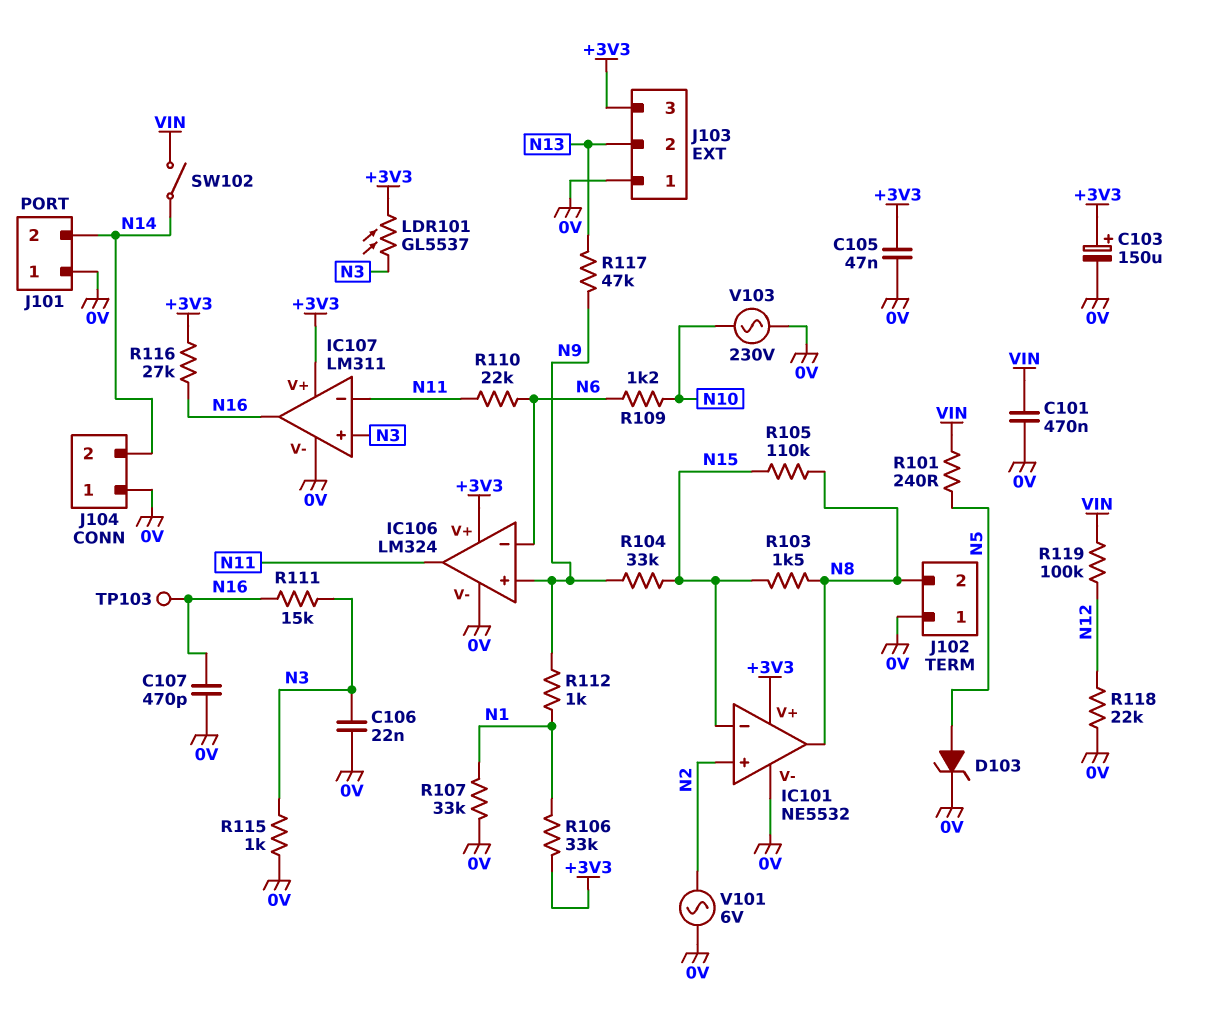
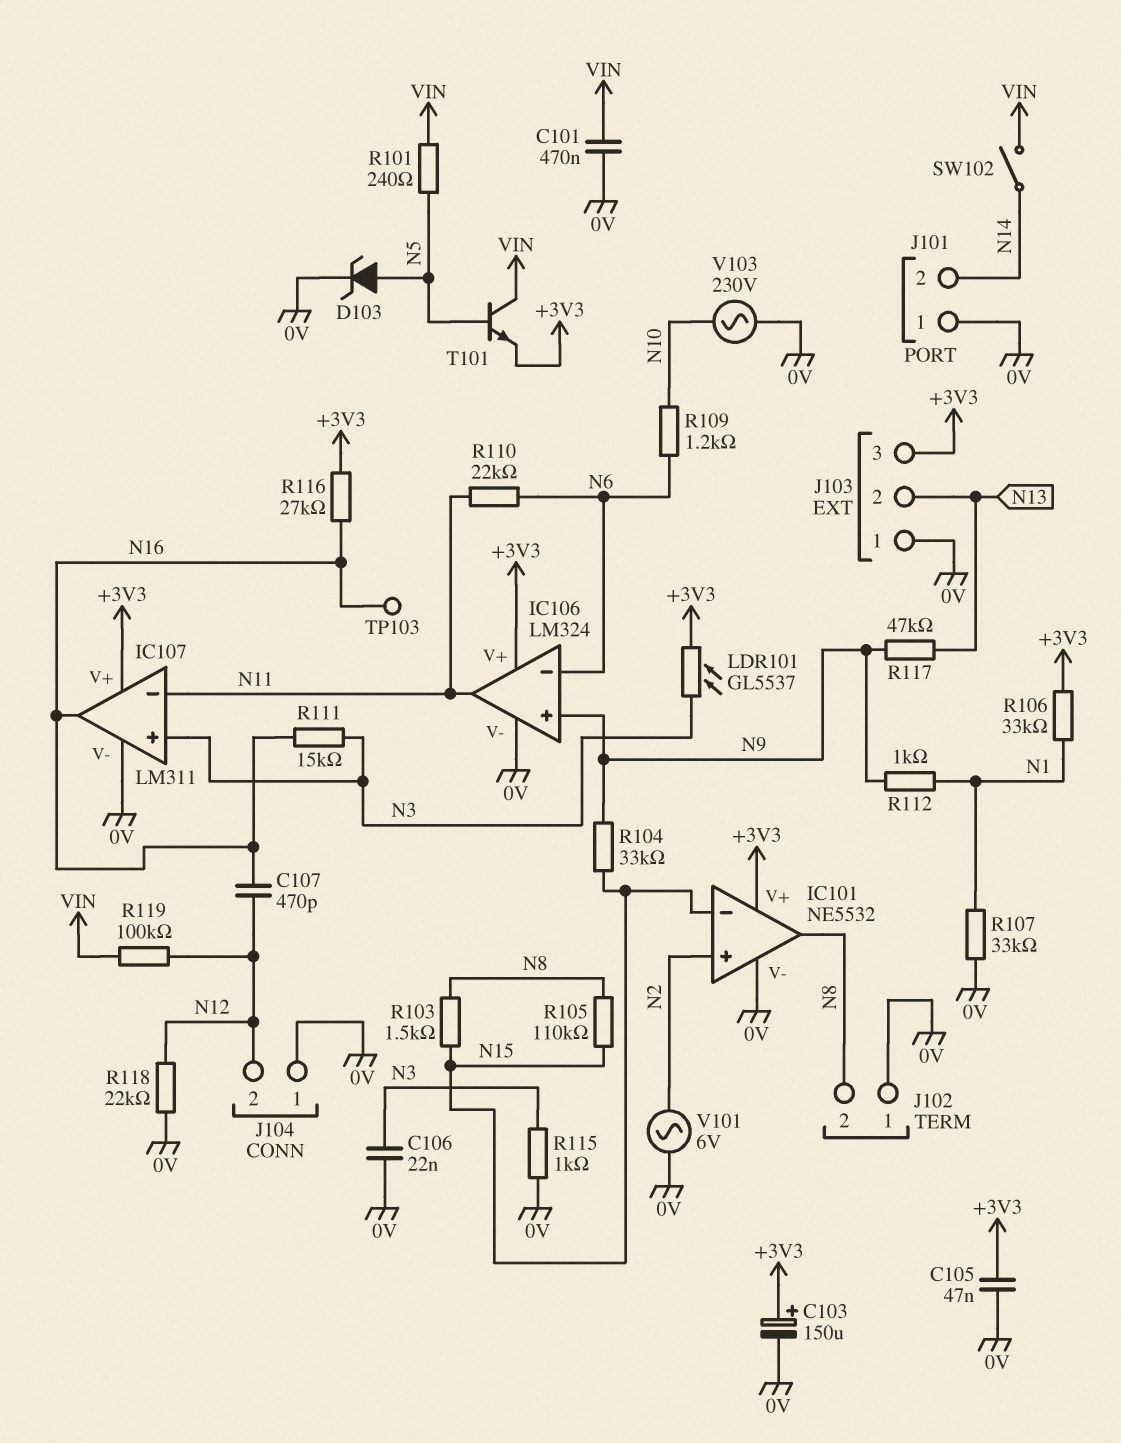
C107: 470pF (0V, N16) -> 470pF (N12, N16)
J104 pin 2: N14 -> N12
T101: none -> NPN (B N5, C VIN, E +3V3)

